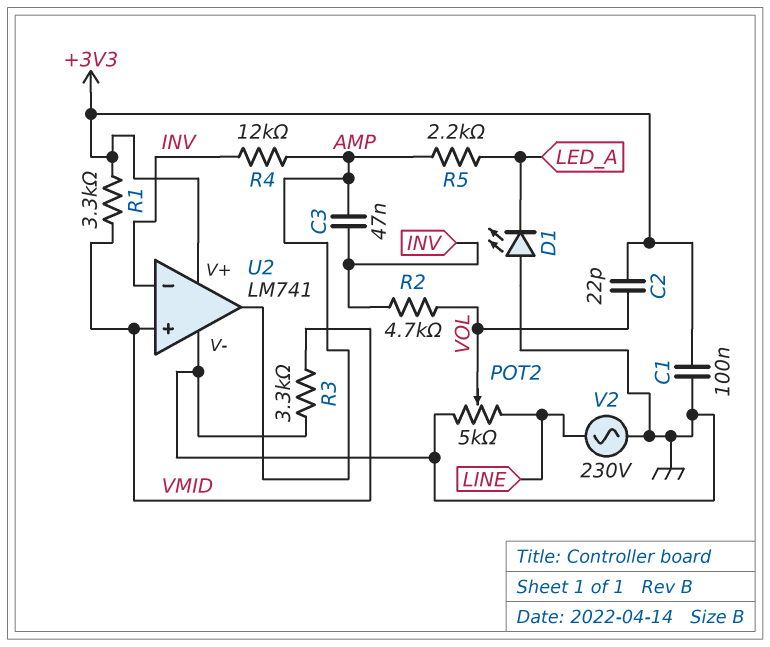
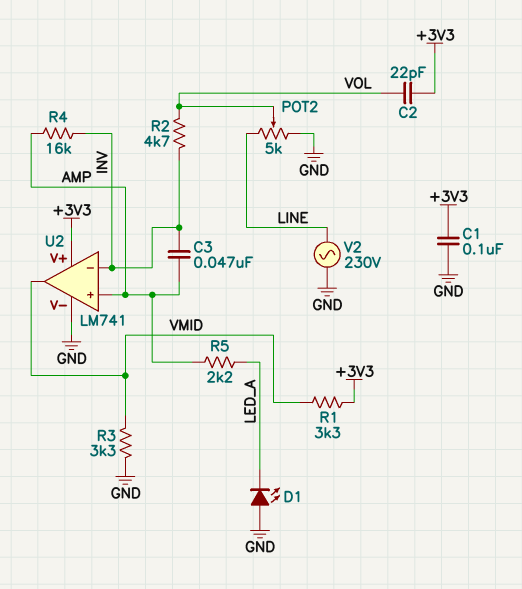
R4: 12k (AMP, INV) -> 16k (AMP, INV)
U2 pin in+: VMID -> AMP
U2 pin out: AMP -> VMID

